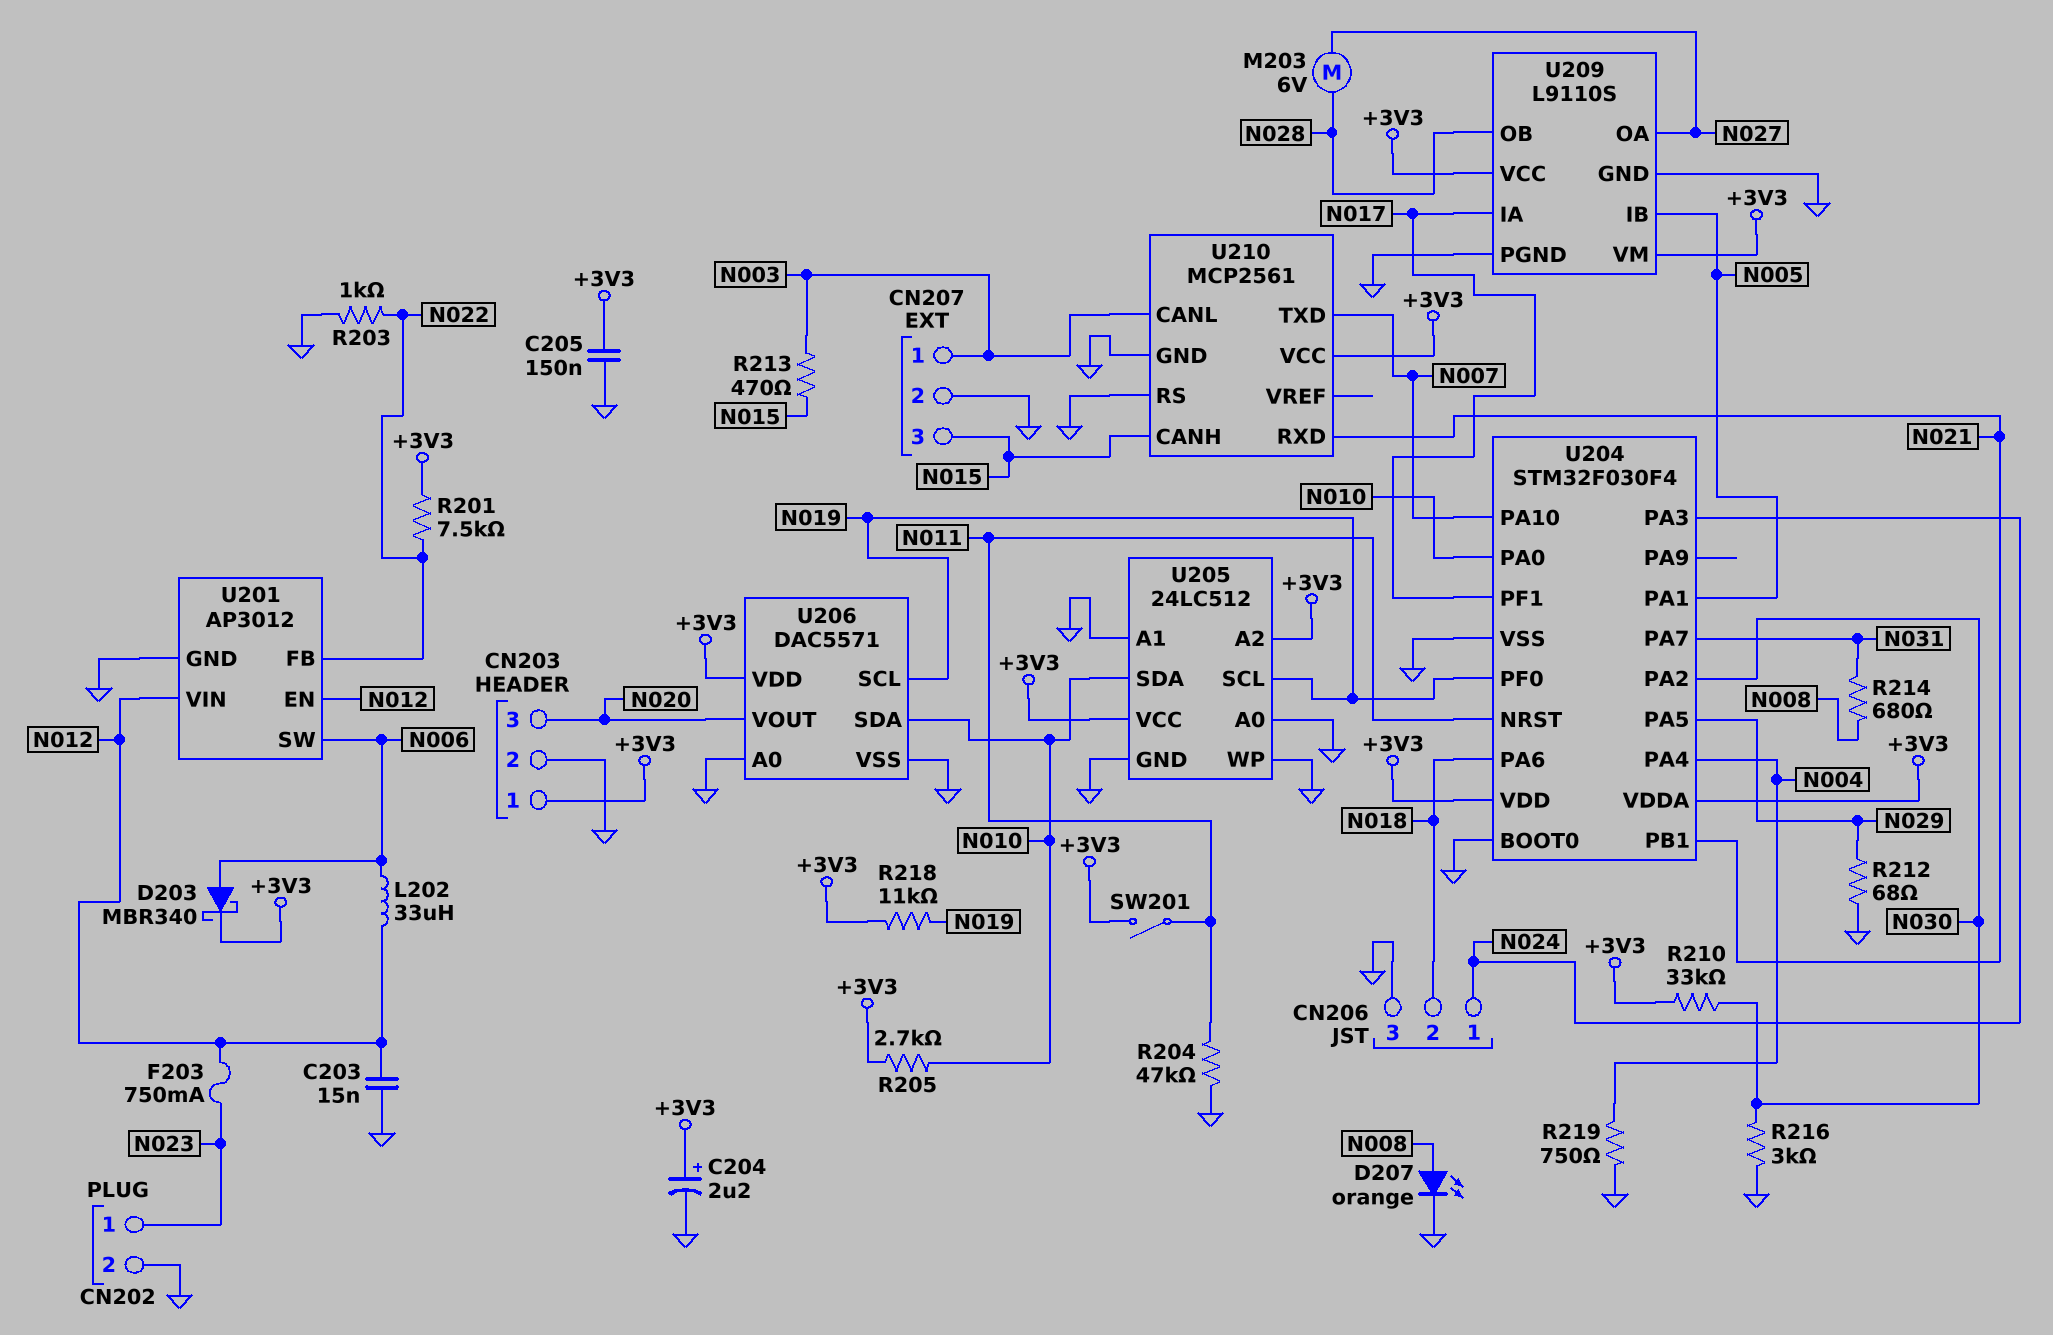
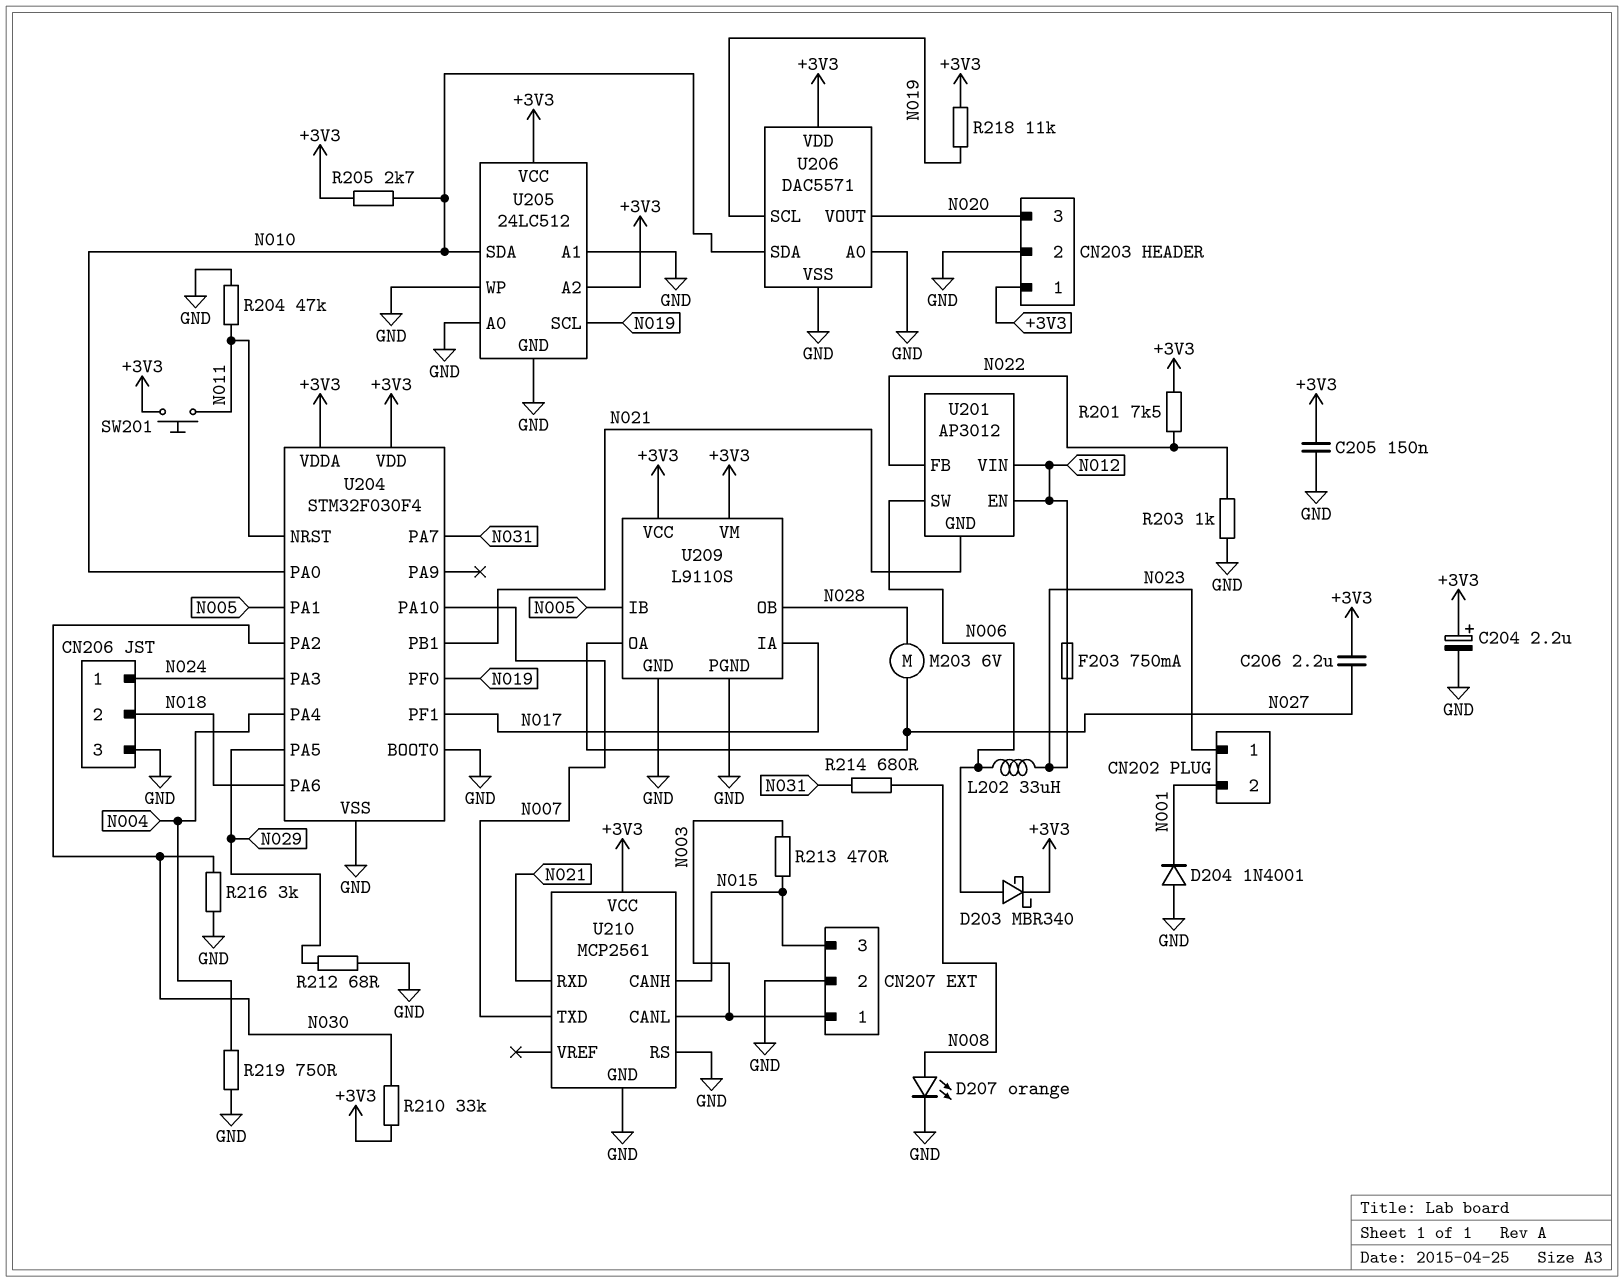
C203: 15nF (GND, N012) -> none
C206: none -> 2.2uF (+3V3, N027)
CN202 pin 2: GND -> N001
D204: none -> diode 1N4001 (A GND, K N001)
L202: 33uH (N006, N012) -> 33uH (N006, N023)
SW201: switch (+3V3, N011) -> button (+3V3, N011)
U201 pin GND: GND -> N021

